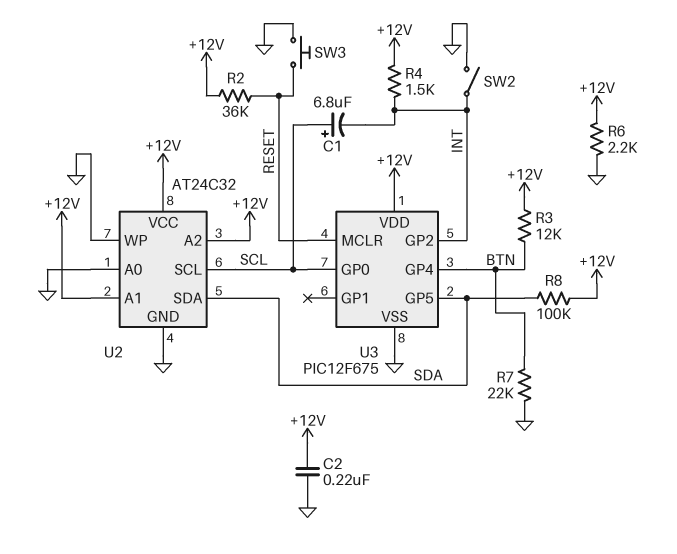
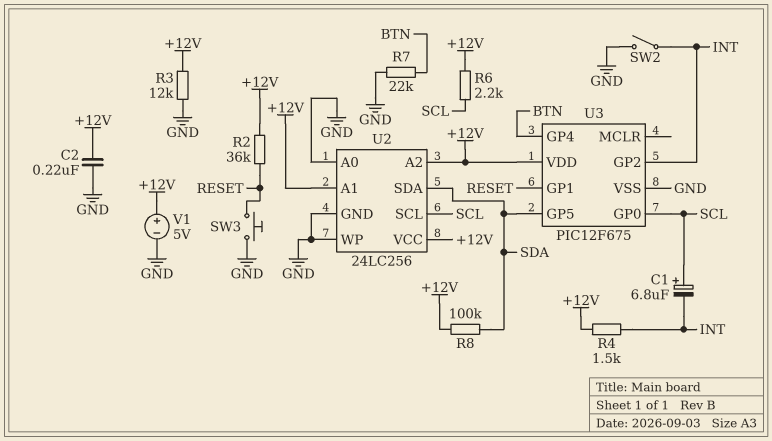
R3: 12k (+12V, BTN) -> 12k (+12V, GND)
R6: 2.2k (+12V, GND) -> 2.2k (+12V, SCL)
U2: AT24C32 -> 24LC256
U3 pin GP1: none -> RESET
U3 pin MCLR: RESET -> none
V1: none -> 5V (plus +12V, minus GND)

